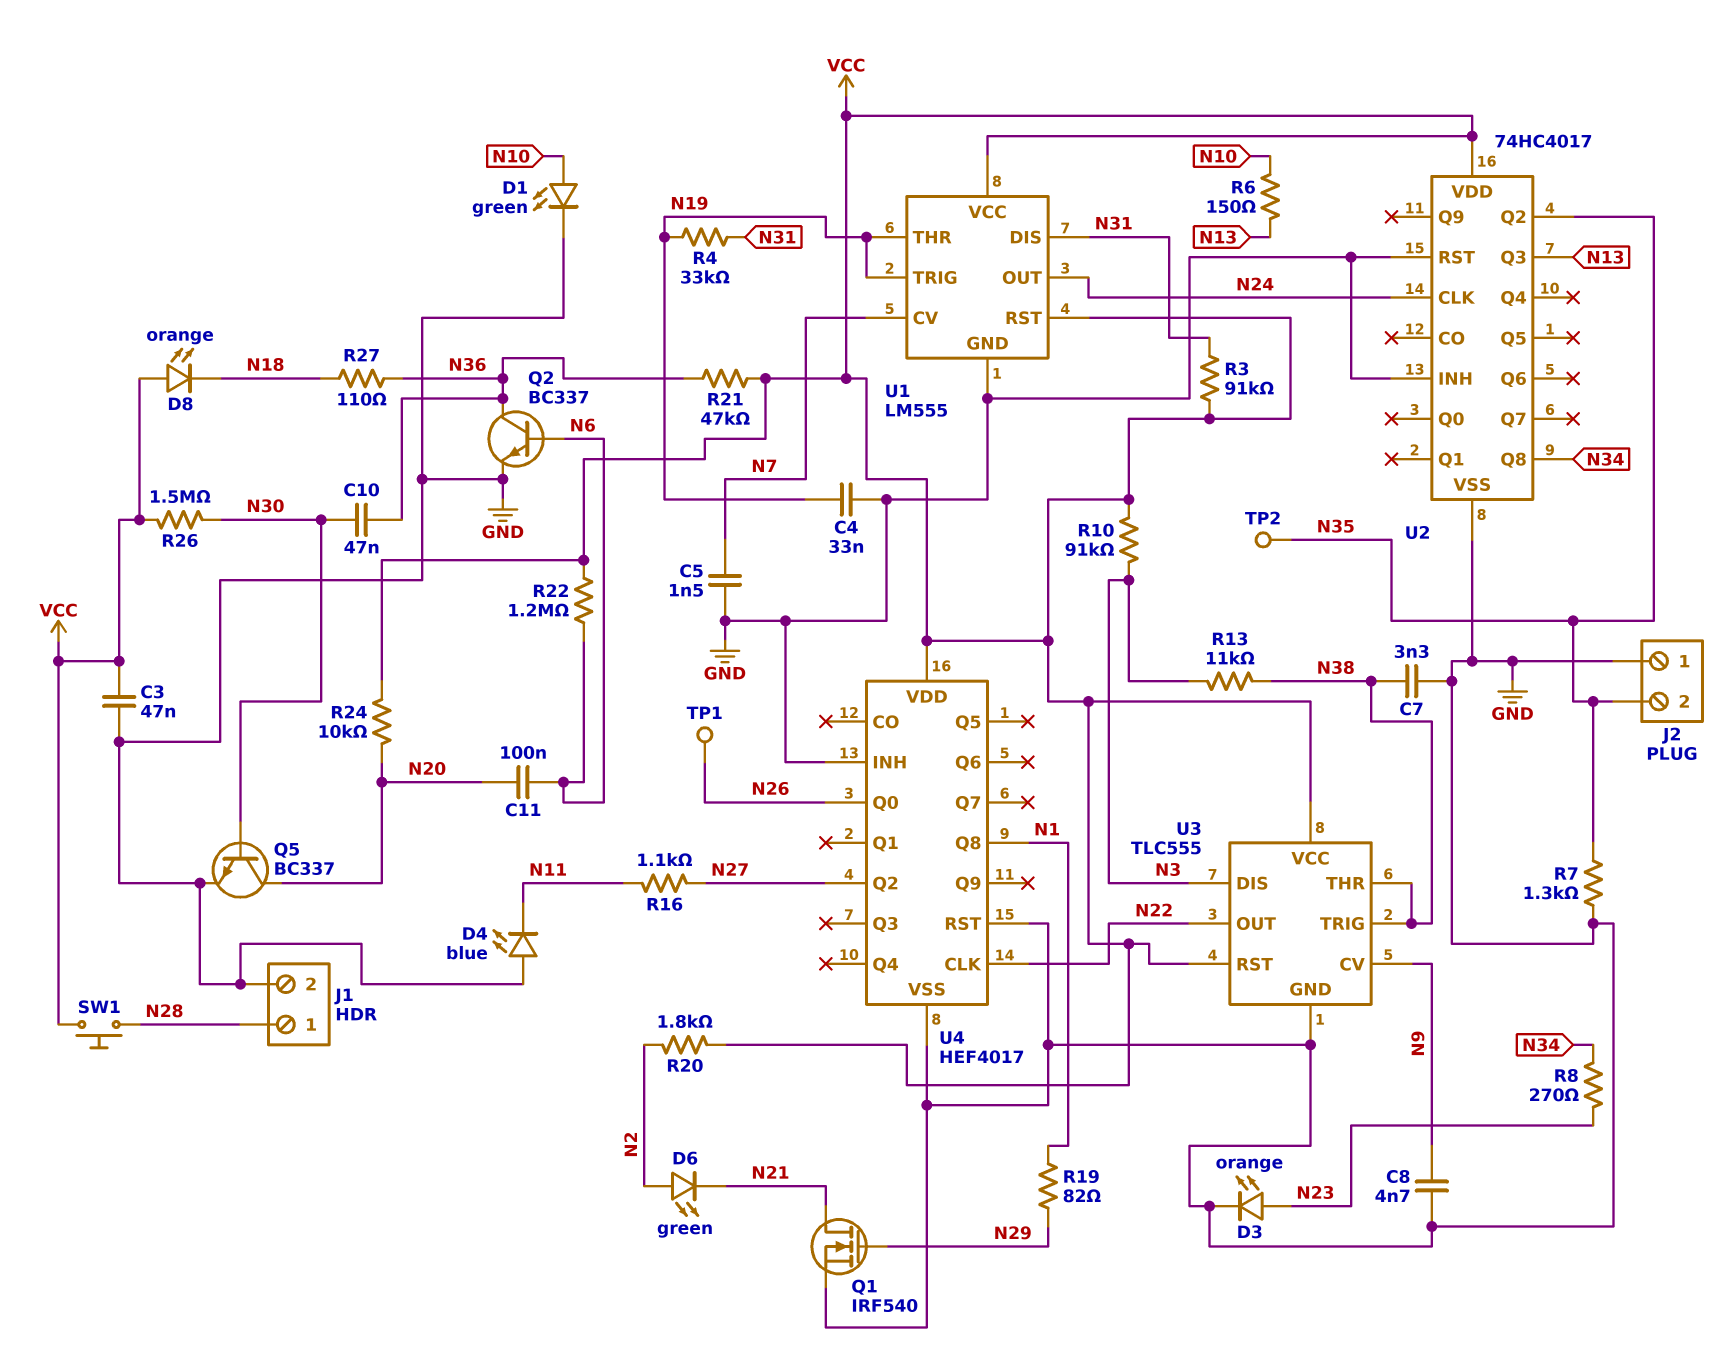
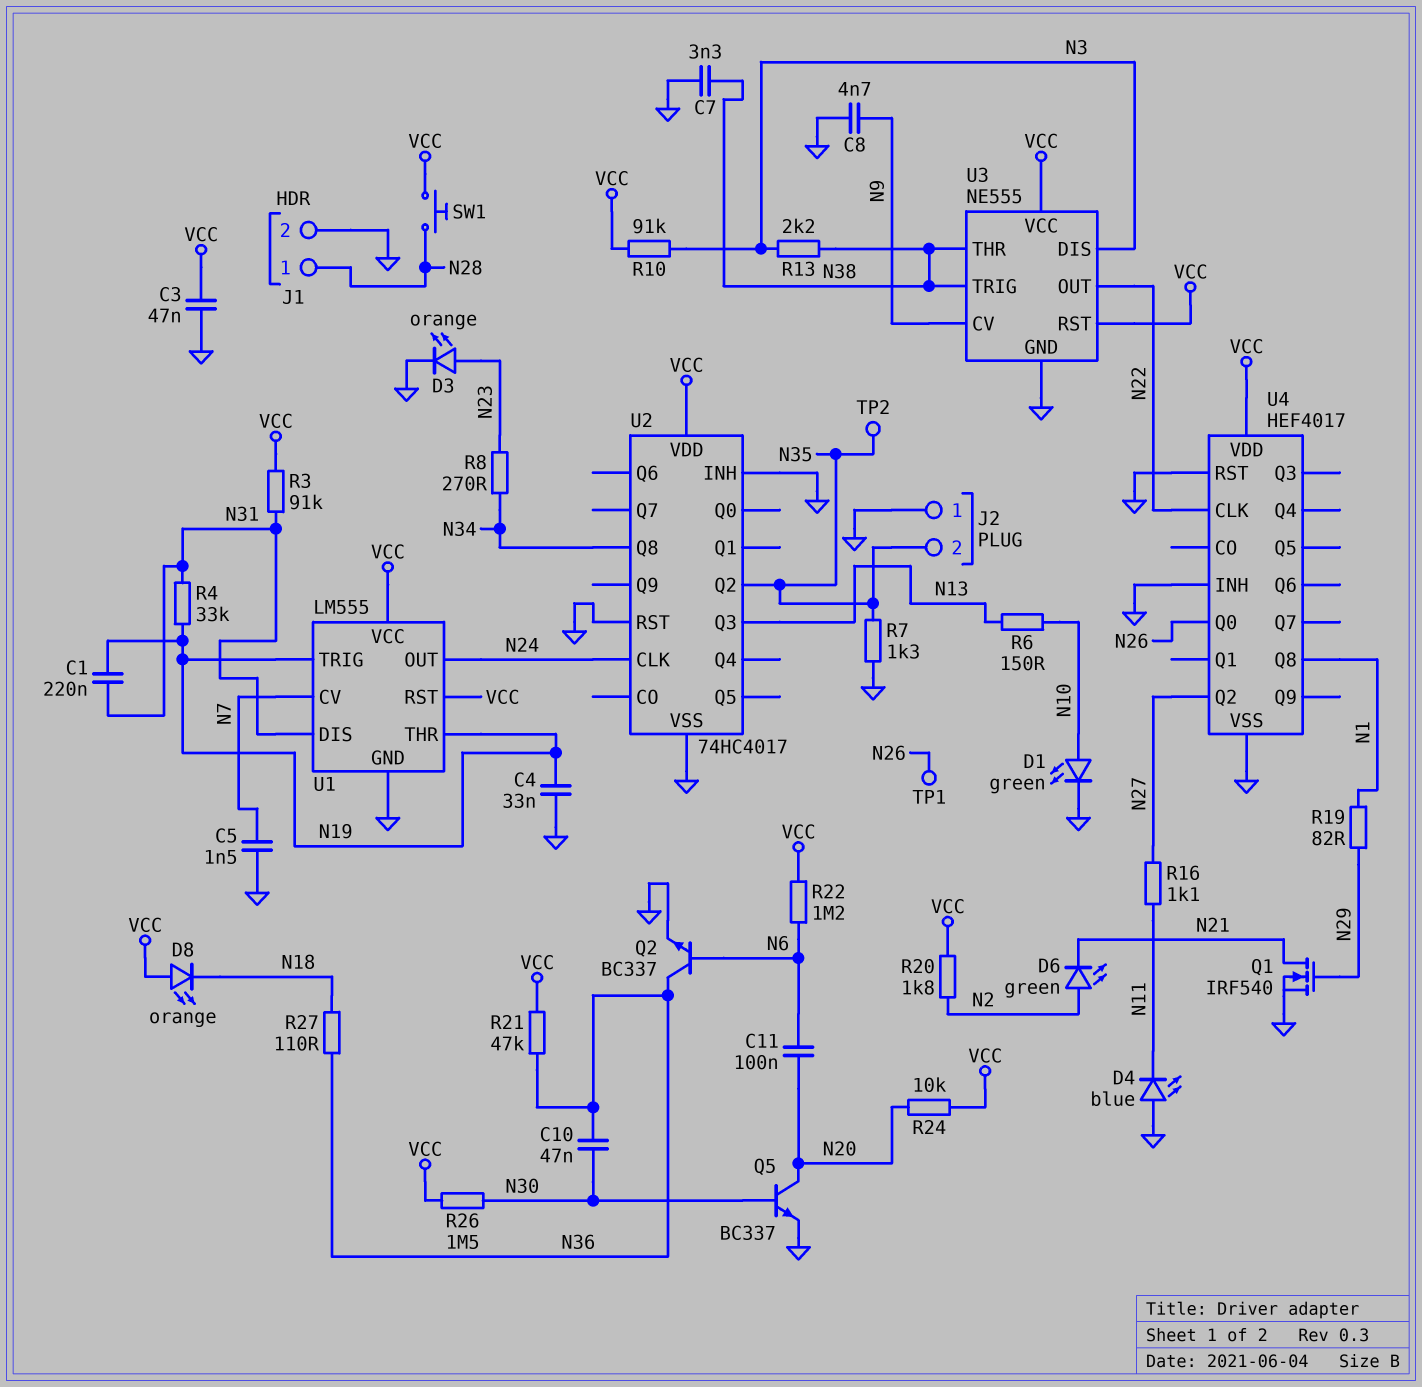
C1: none -> 220nF (N19, N31)
R13: 11k (N3, N38) -> 2.2k (N3, N38)
U3: TLC555 -> NE555

